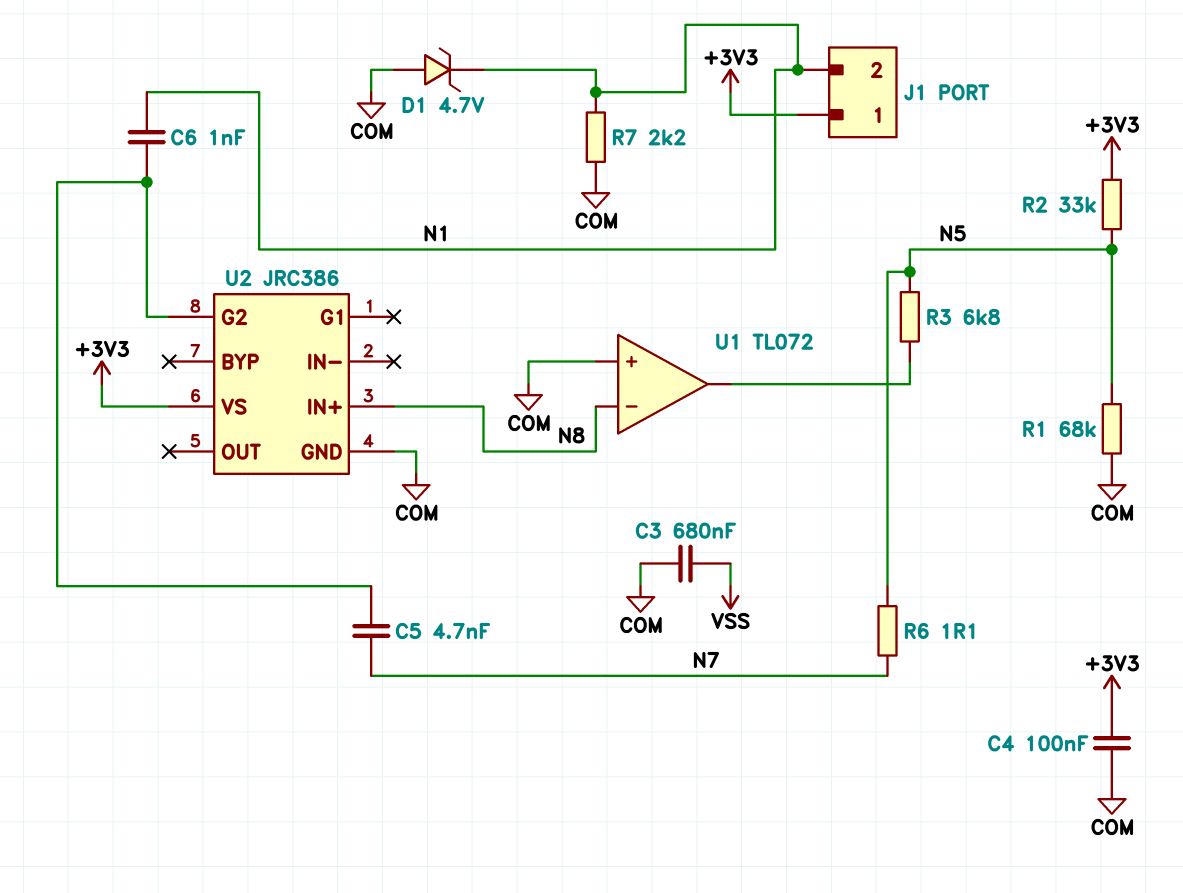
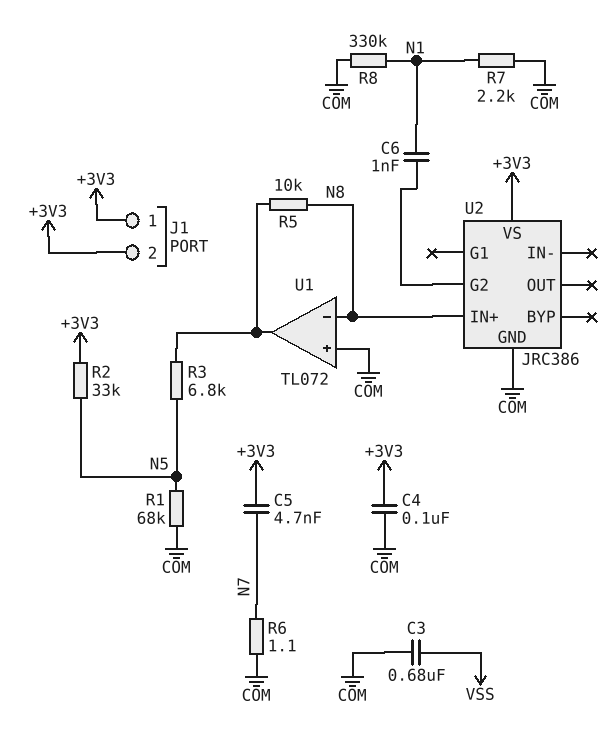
C5: 4.7nF (N7, U2/G2) -> 4.7nF (+3V3, N7)
D1: zener 4.7V (A COM, K N1) -> none
J1 pin 2: N1 -> +3V3
R5: none -> 10k (N8, U1/out)
R6: 1.1 (N5, N7) -> 1.1 (COM, N7)
R8: none -> 330k (COM, N1)

